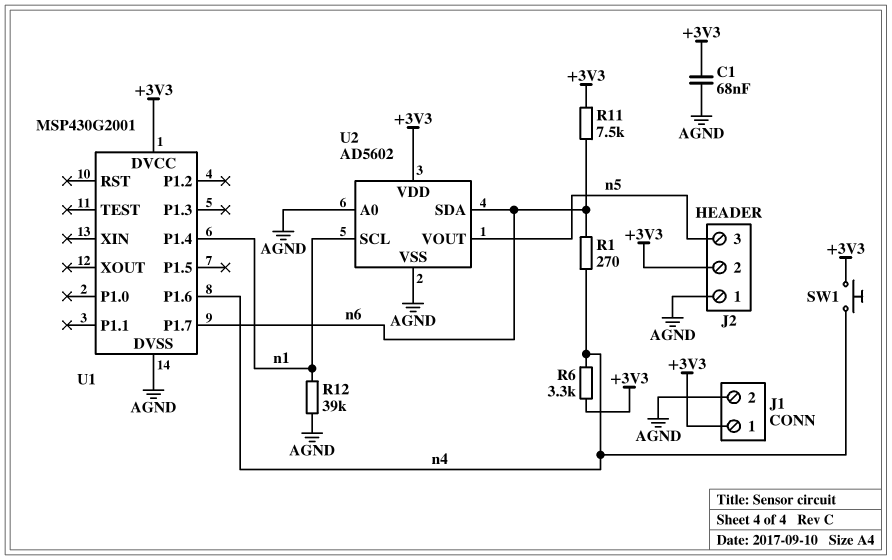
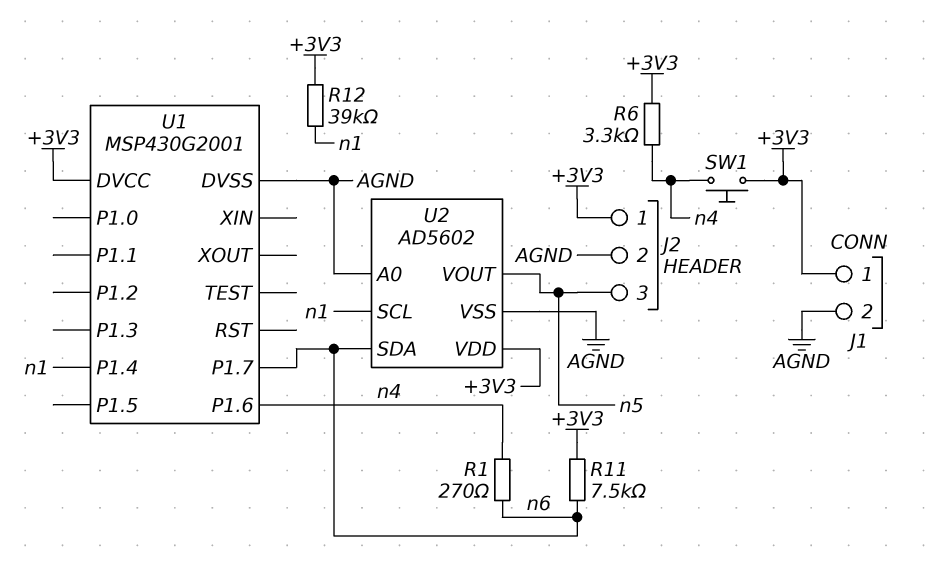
C1: 68nF (+3V3, AGND) -> none
J2 pin 1: AGND -> +3V3
J2 pin 2: +3V3 -> AGND
R12: 39k (AGND, n1) -> 39k (+3V3, n1)

